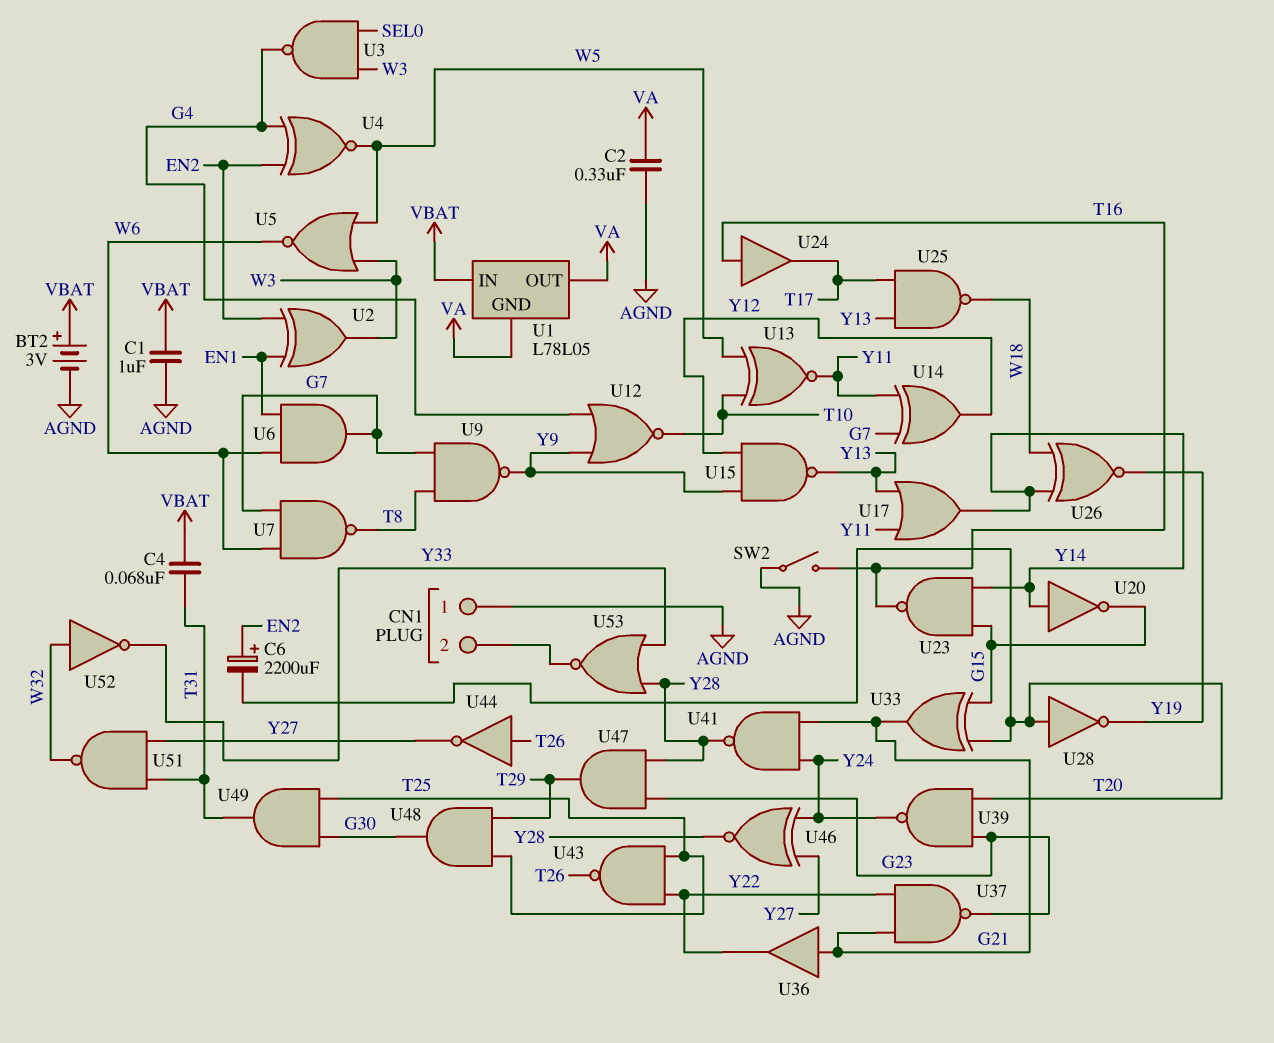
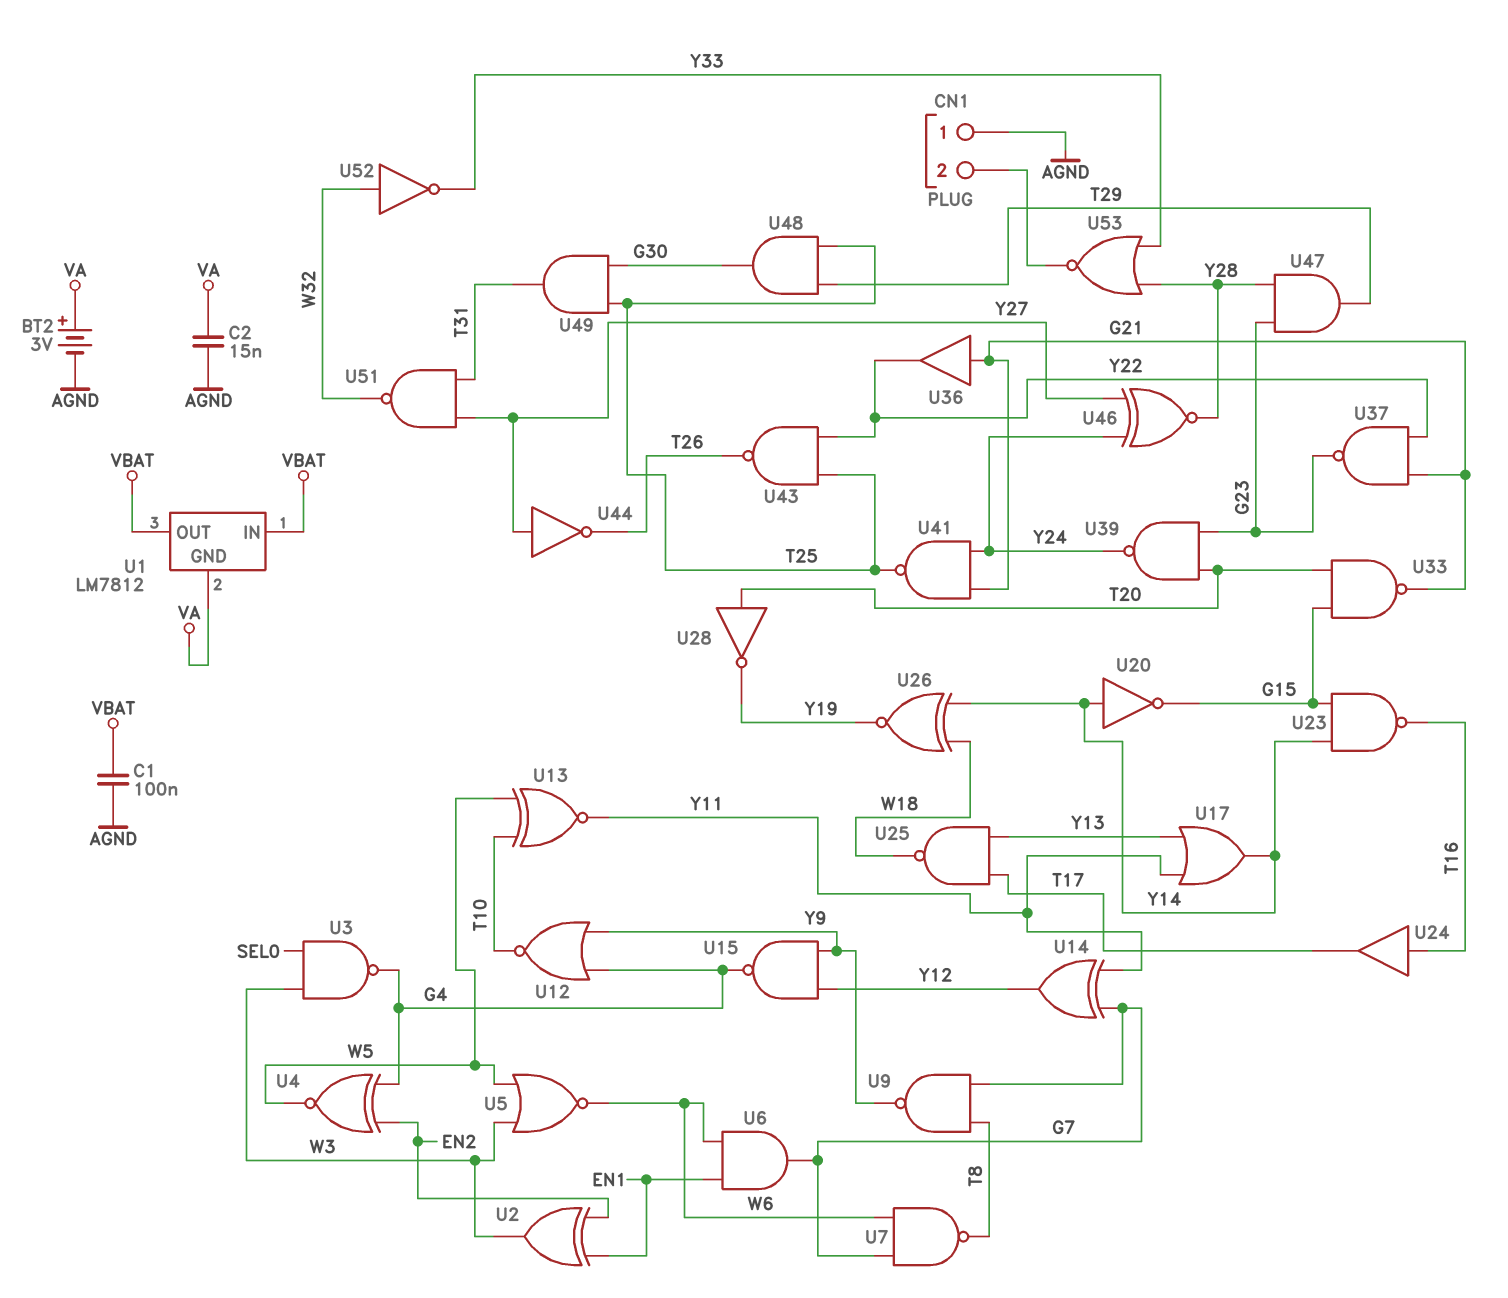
BT2: 3V (plus VBAT, minus AGND) -> 3V (plus VA, minus AGND)
C1: 1uF (AGND, VBAT) -> 100nF (AGND, VBAT)
C2: 330nF (AGND, VA) -> 15nF (AGND, VA)
C4: 68nF (T31, VBAT) -> none
C6: 2200uF (plus EN2, minus T20) -> none
SW2: switch (AGND, T16) -> none
U1: L78L05 -> LM7812
U1 pin OUT: VA -> VBAT
U15: NAND (in Y9, in Y12, out Y13) -> NAND (in Y9, in Y12, out G4)
U33: XOR (in G15, in T20, out G21) -> NAND (in G15, in T20, out G21)
U41: NAND (in G21, in Y24, out Y28) -> NAND (in G21, in Y24, out T25)
U44: NOT (in T26, out Y27) -> NOT (in Y27, out T26)

